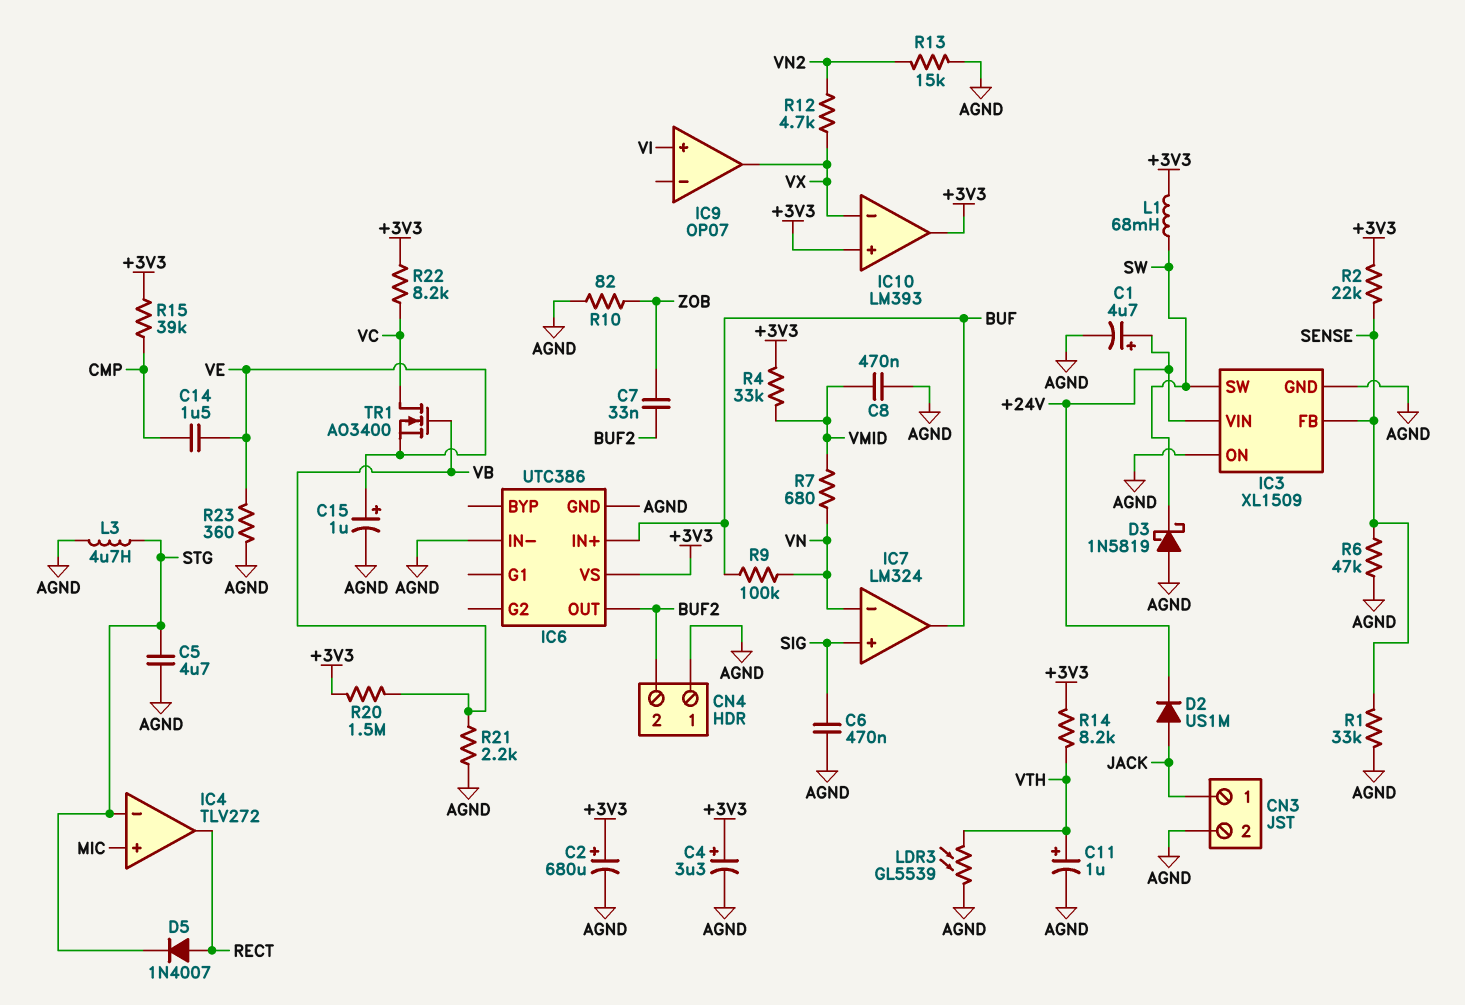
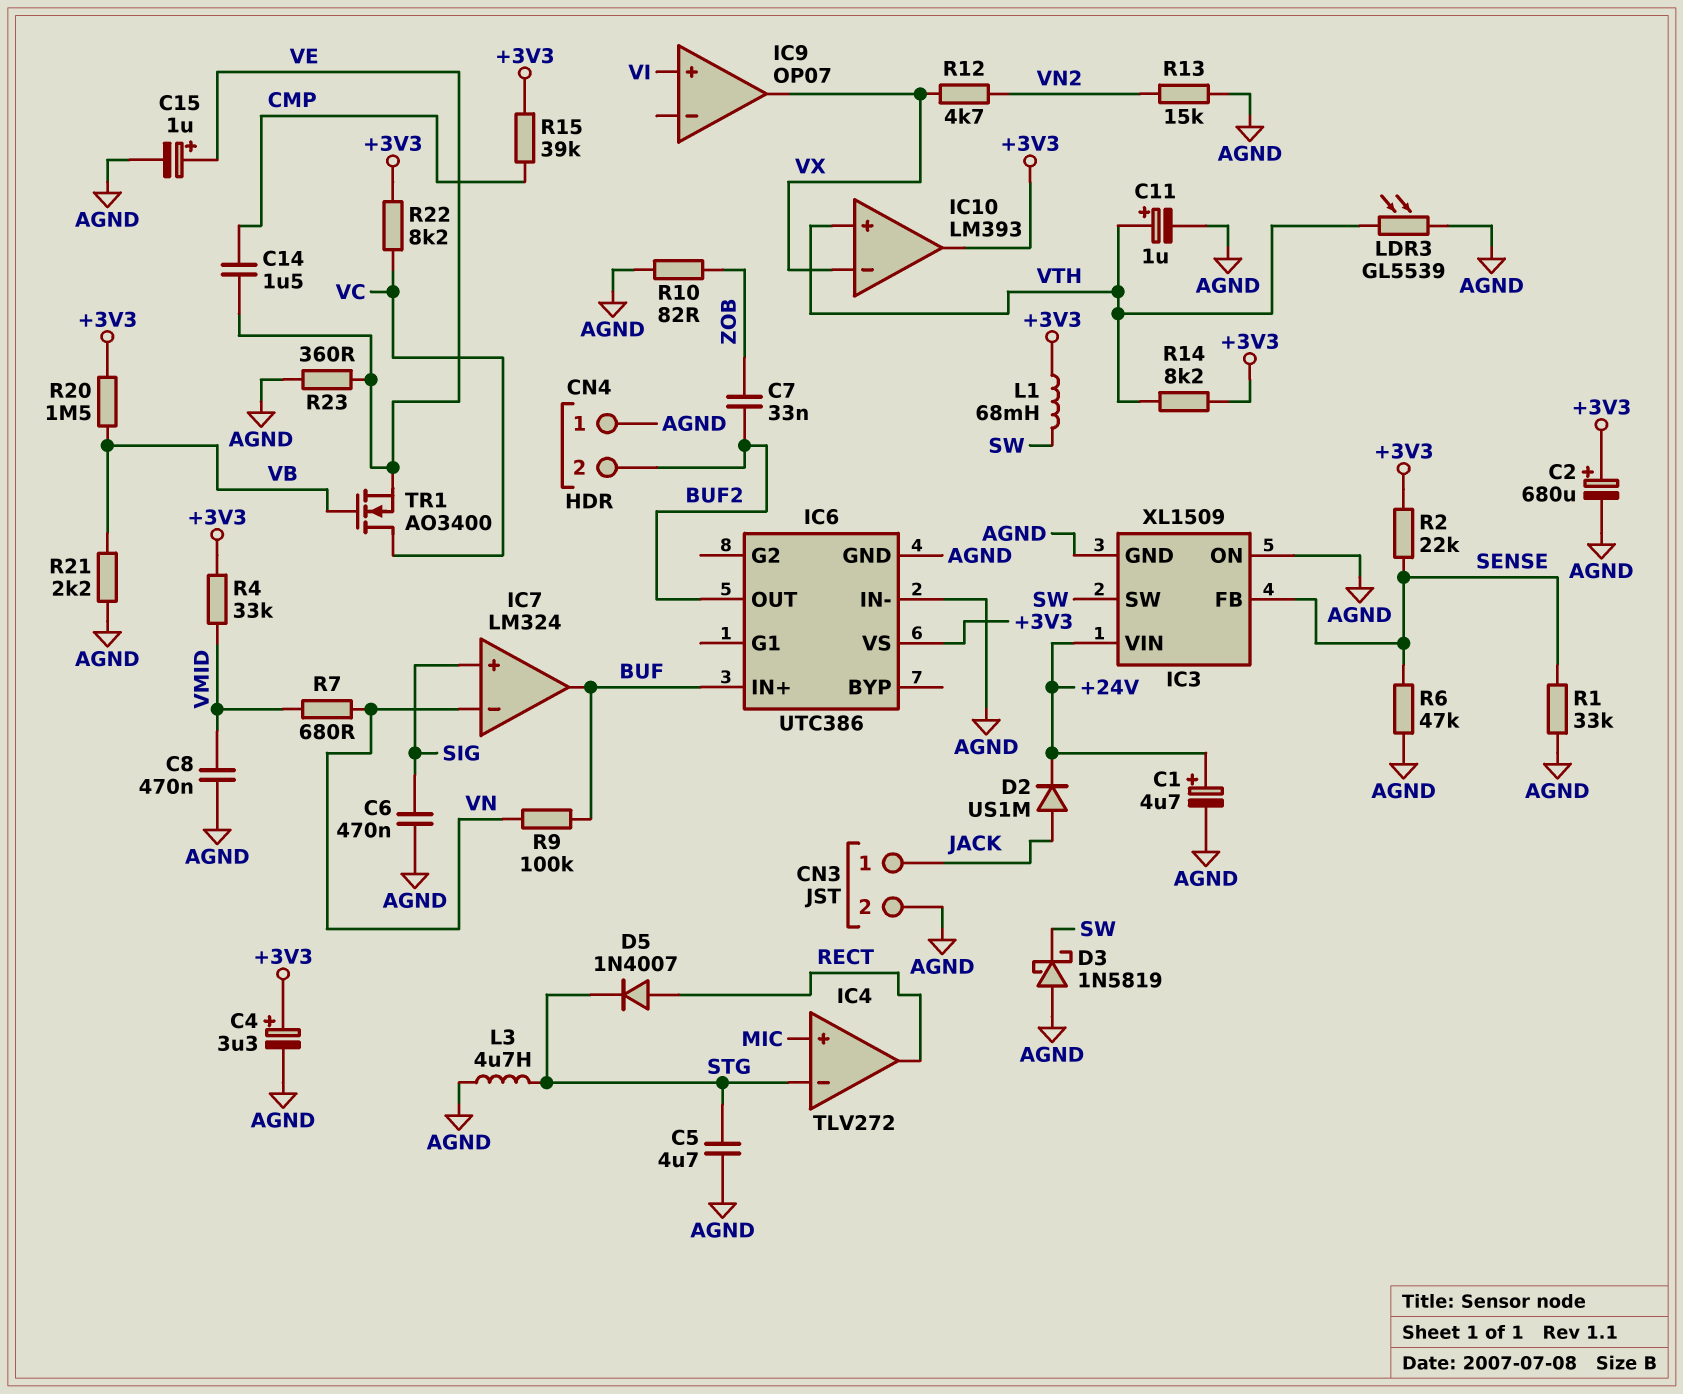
IC10 pin in+: +3V3 -> VTH

